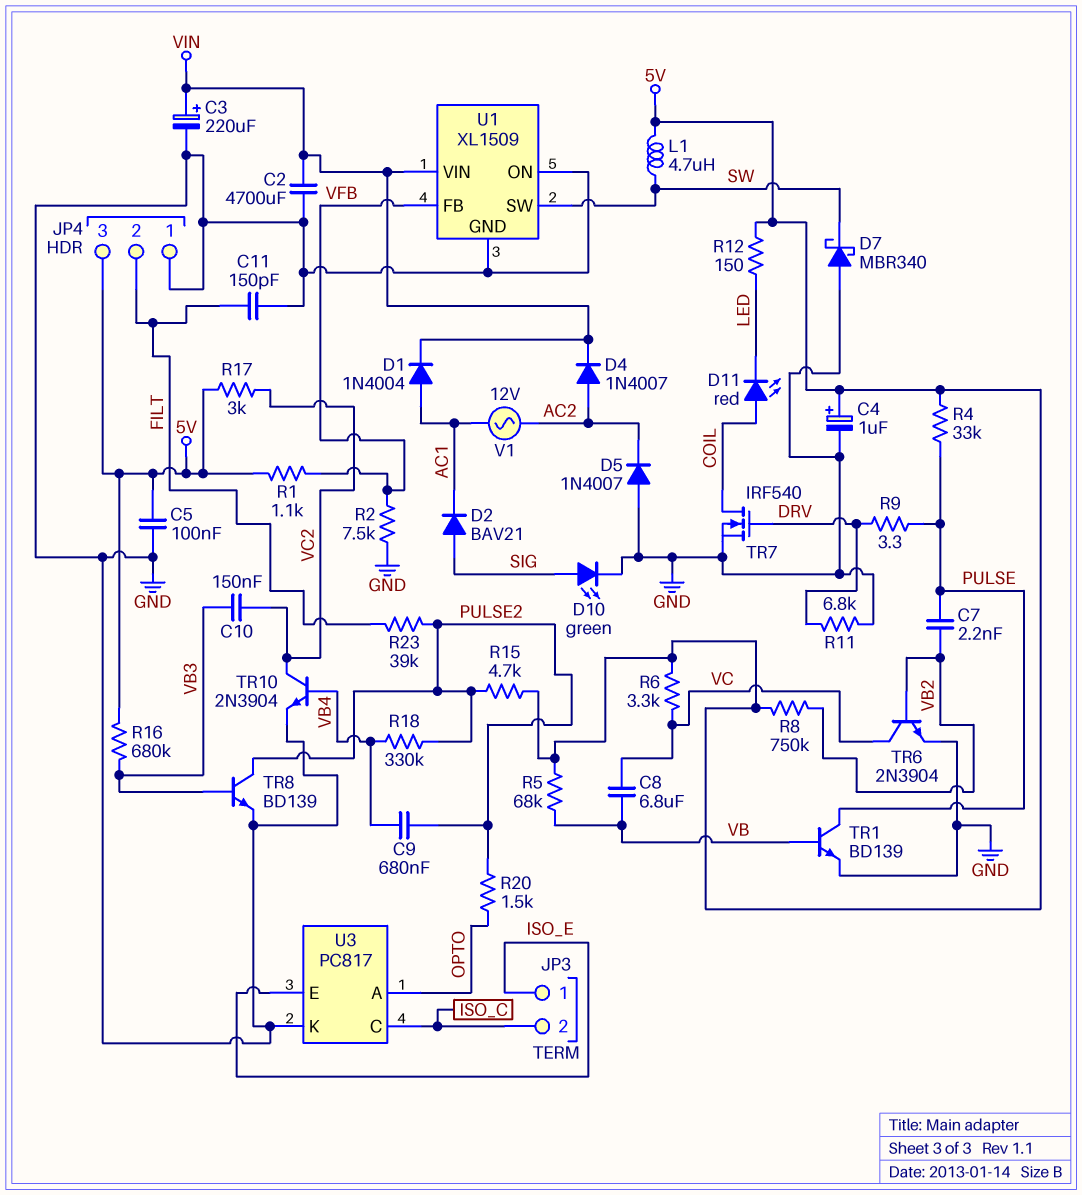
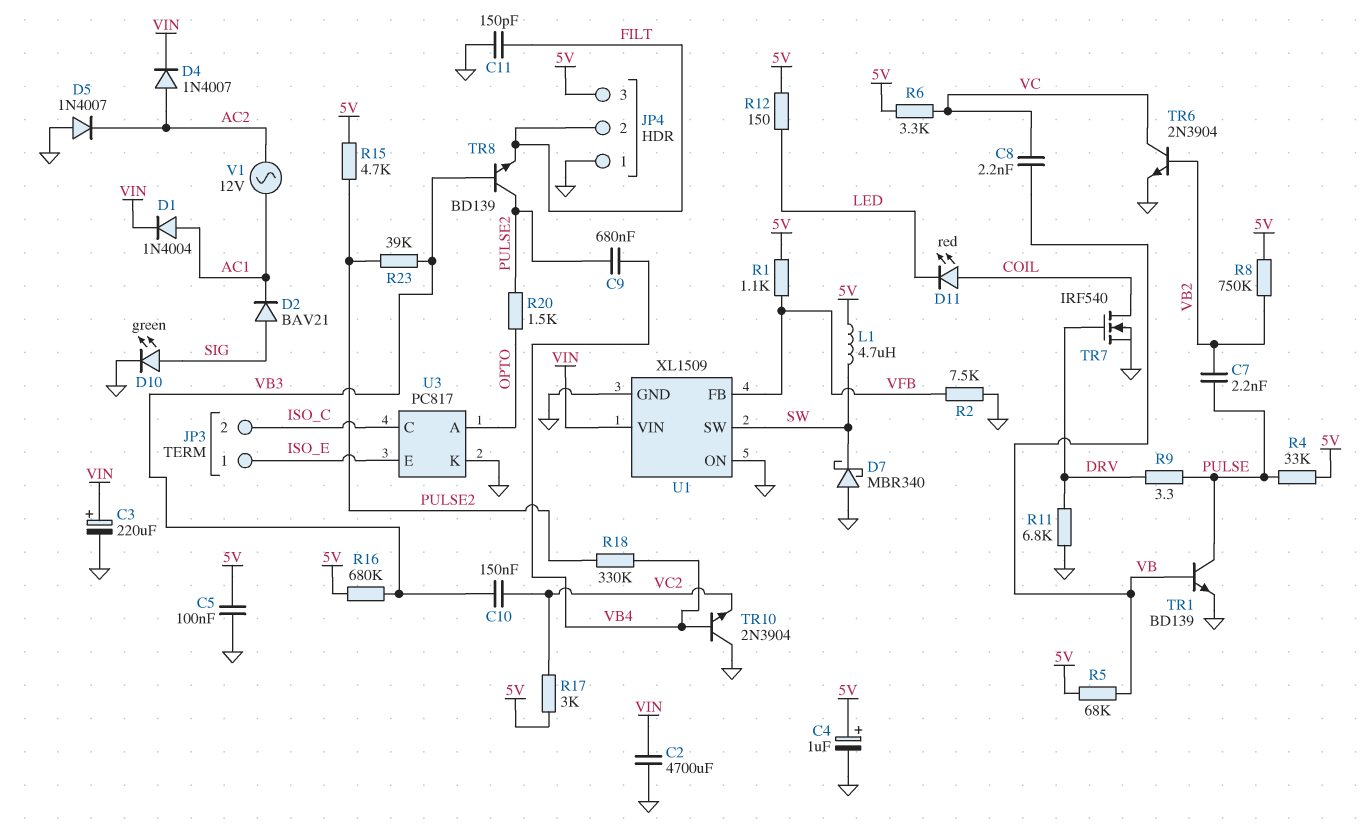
C8: 6.8uF (VB, VC) -> 2.2nF (VB, VC)
R23: 39k (FILT, PULSE2) -> 39k (PULSE2, VB3)
TR8: NPN BD139 (B VB3, C PULSE2, E GND) -> NPN BD139 (B VB3, C PULSE2, E FILT)
TR10: NPN 2N3904 (B VB4, C VC2, E GND) -> NPN 2N3904 (B VB4, C GND, E VC2)

